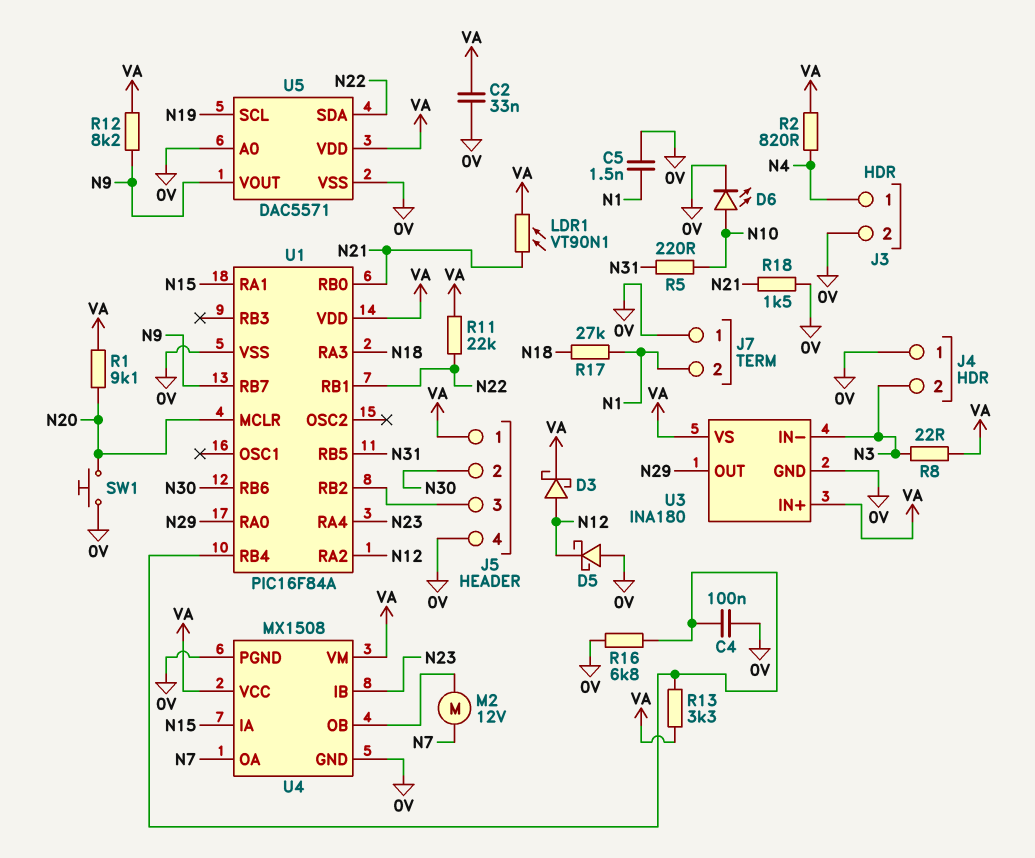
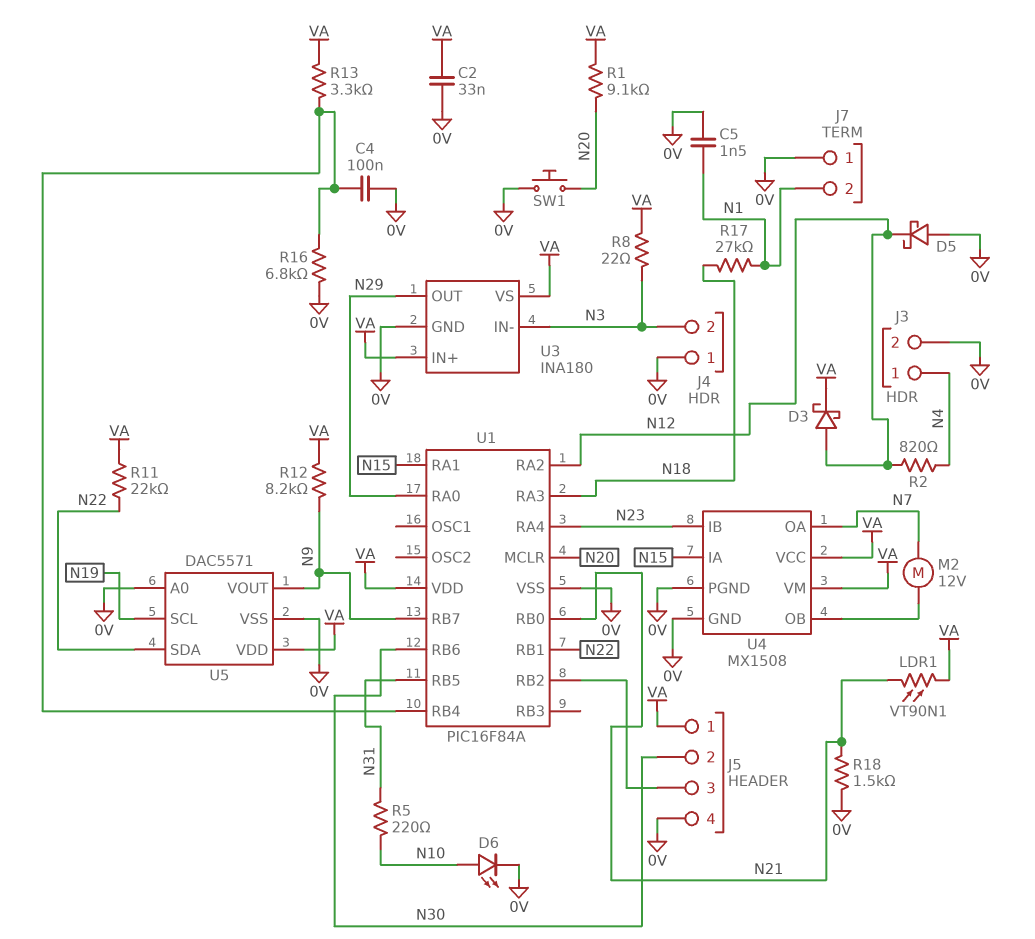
R2: 820 (N4, VA) -> 820 (N4, N12)

